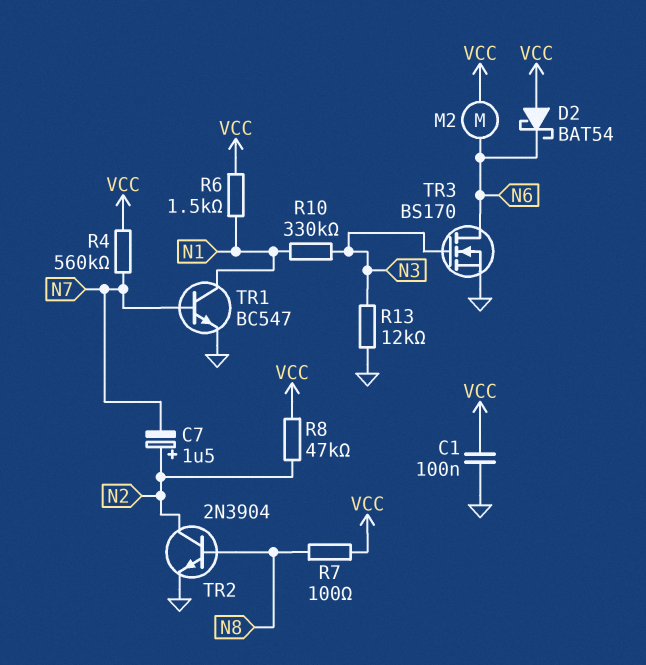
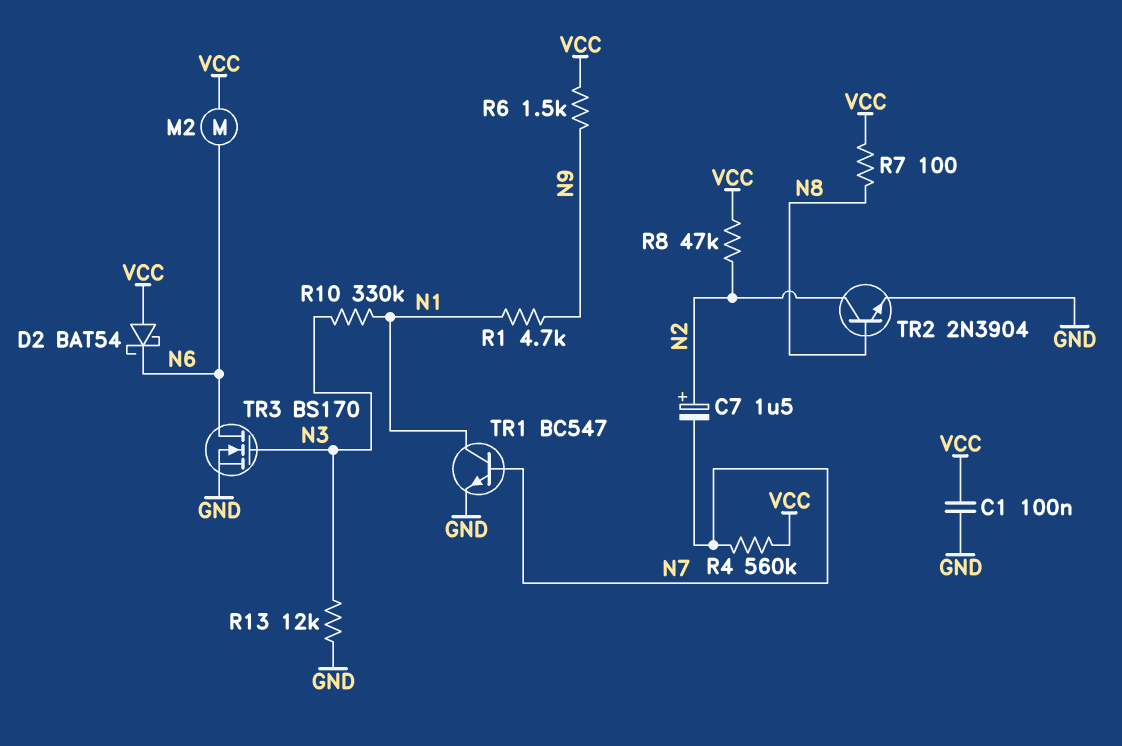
R1: none -> 4.7k (N1, N9)
R6: 1.5k (N1, VCC) -> 1.5k (N9, VCC)

